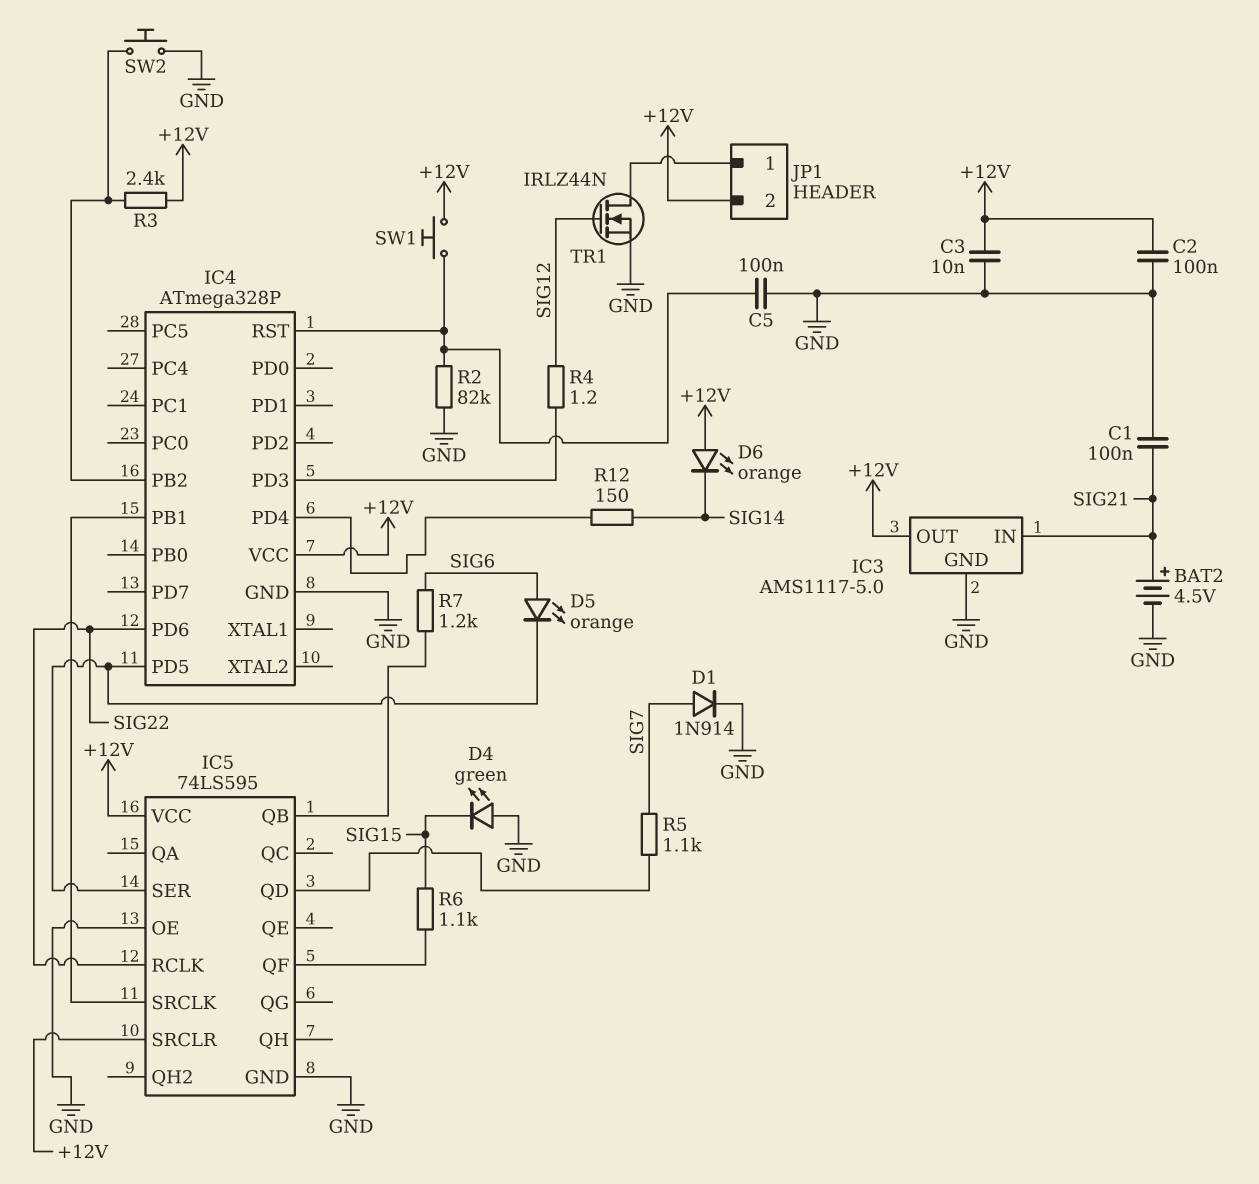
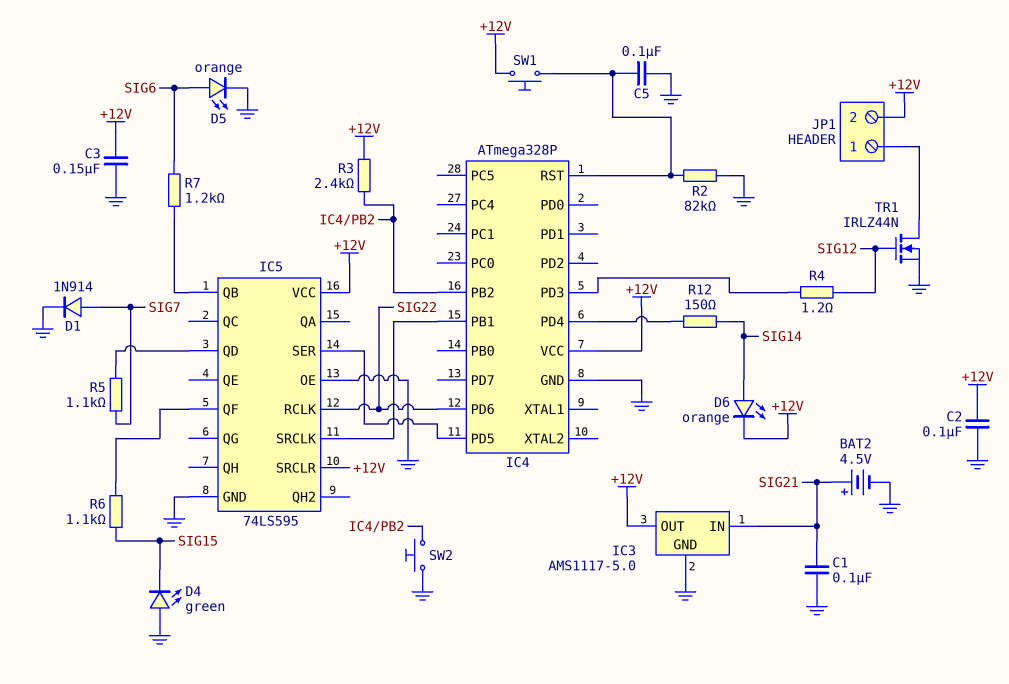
C3: 10nF (+12V, GND) -> 150nF (+12V, GND)
D5: LED orange (A SIG6, K IC4/PD5) -> LED orange (A SIG6, K GND)
D6: LED orange (A +12V, K SIG14) -> LED orange (A SIG14, K +12V)

